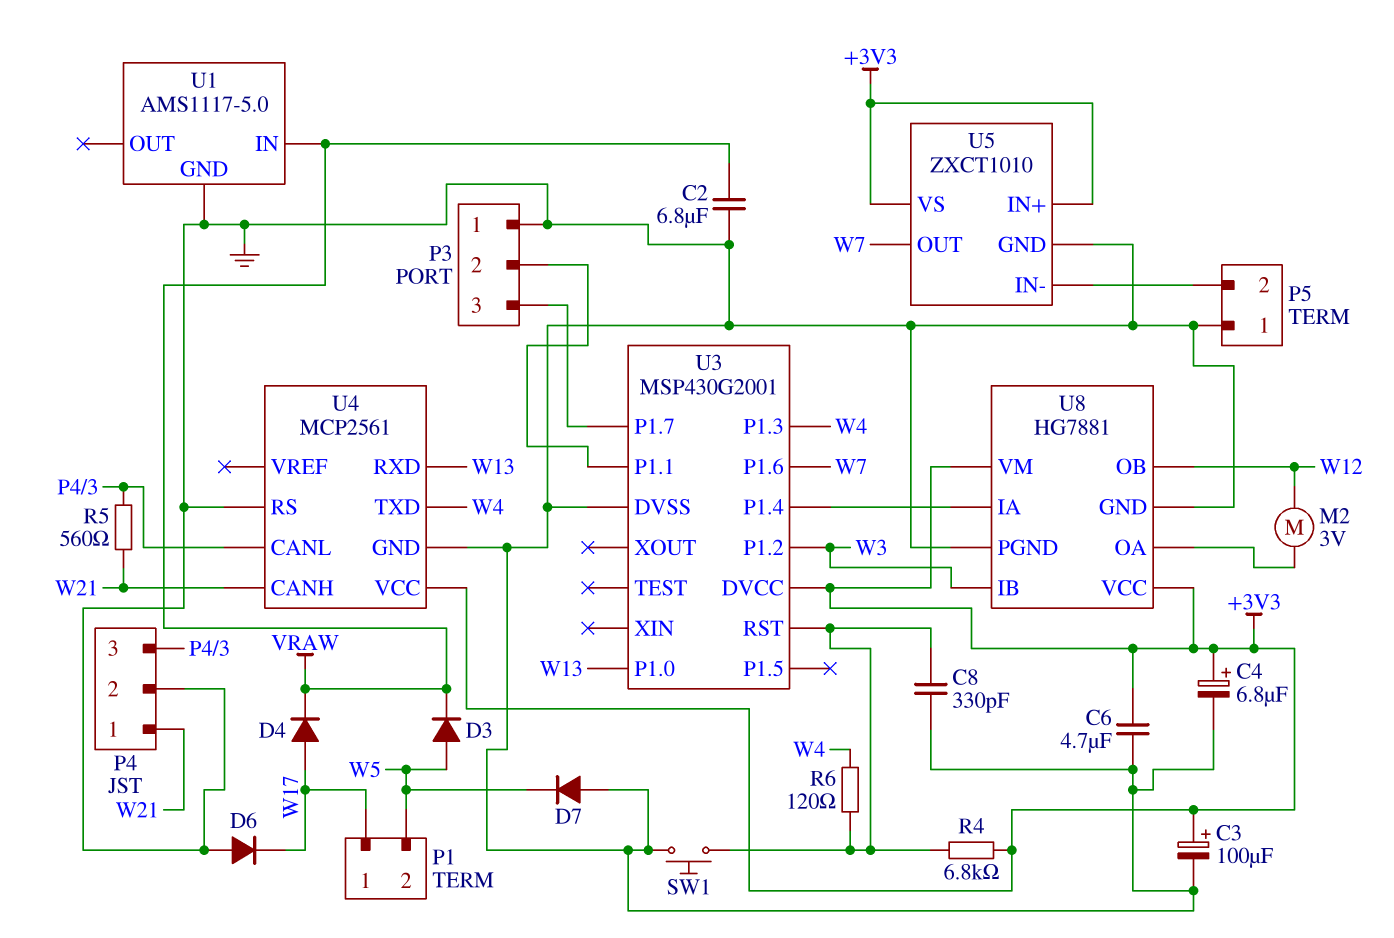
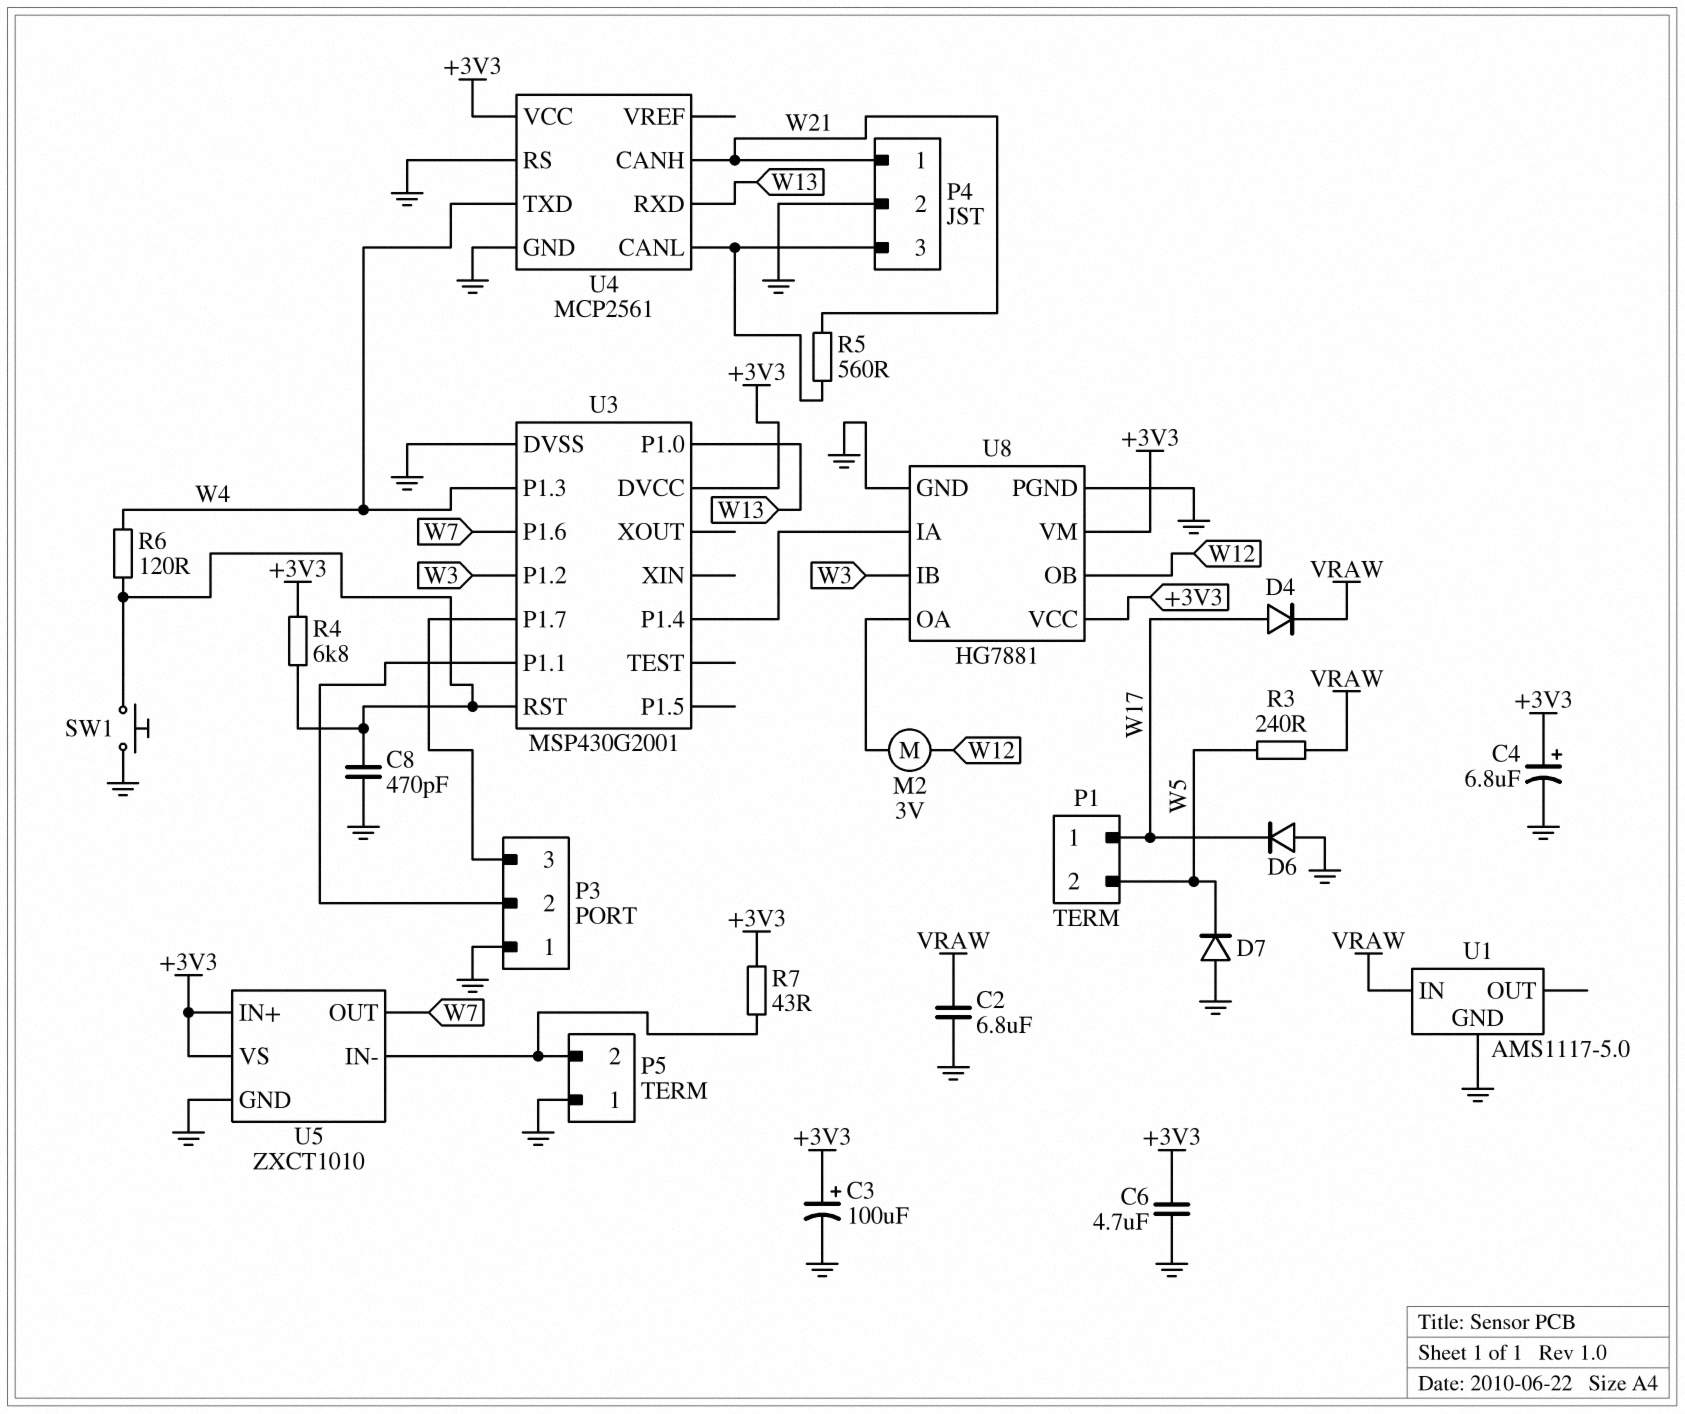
C8: 330pF (GND, U3/RST) -> 470pF (GND, U3/RST)
D3: diode (A W5, K VRAW) -> none
R3: none -> 240 (VRAW, W5)
R7: none -> 43 (+3V3, P5/2)

